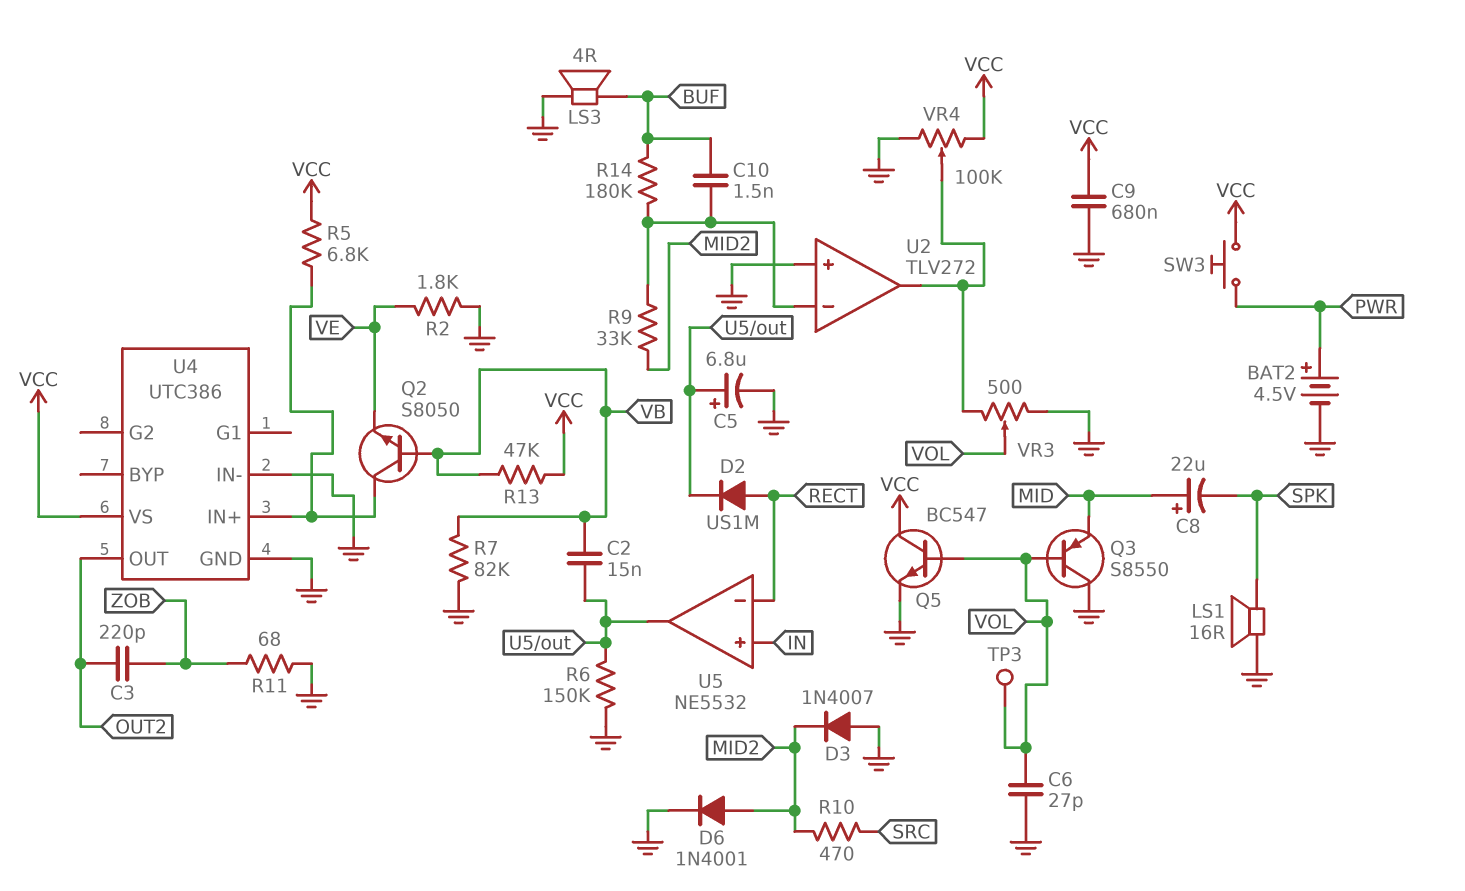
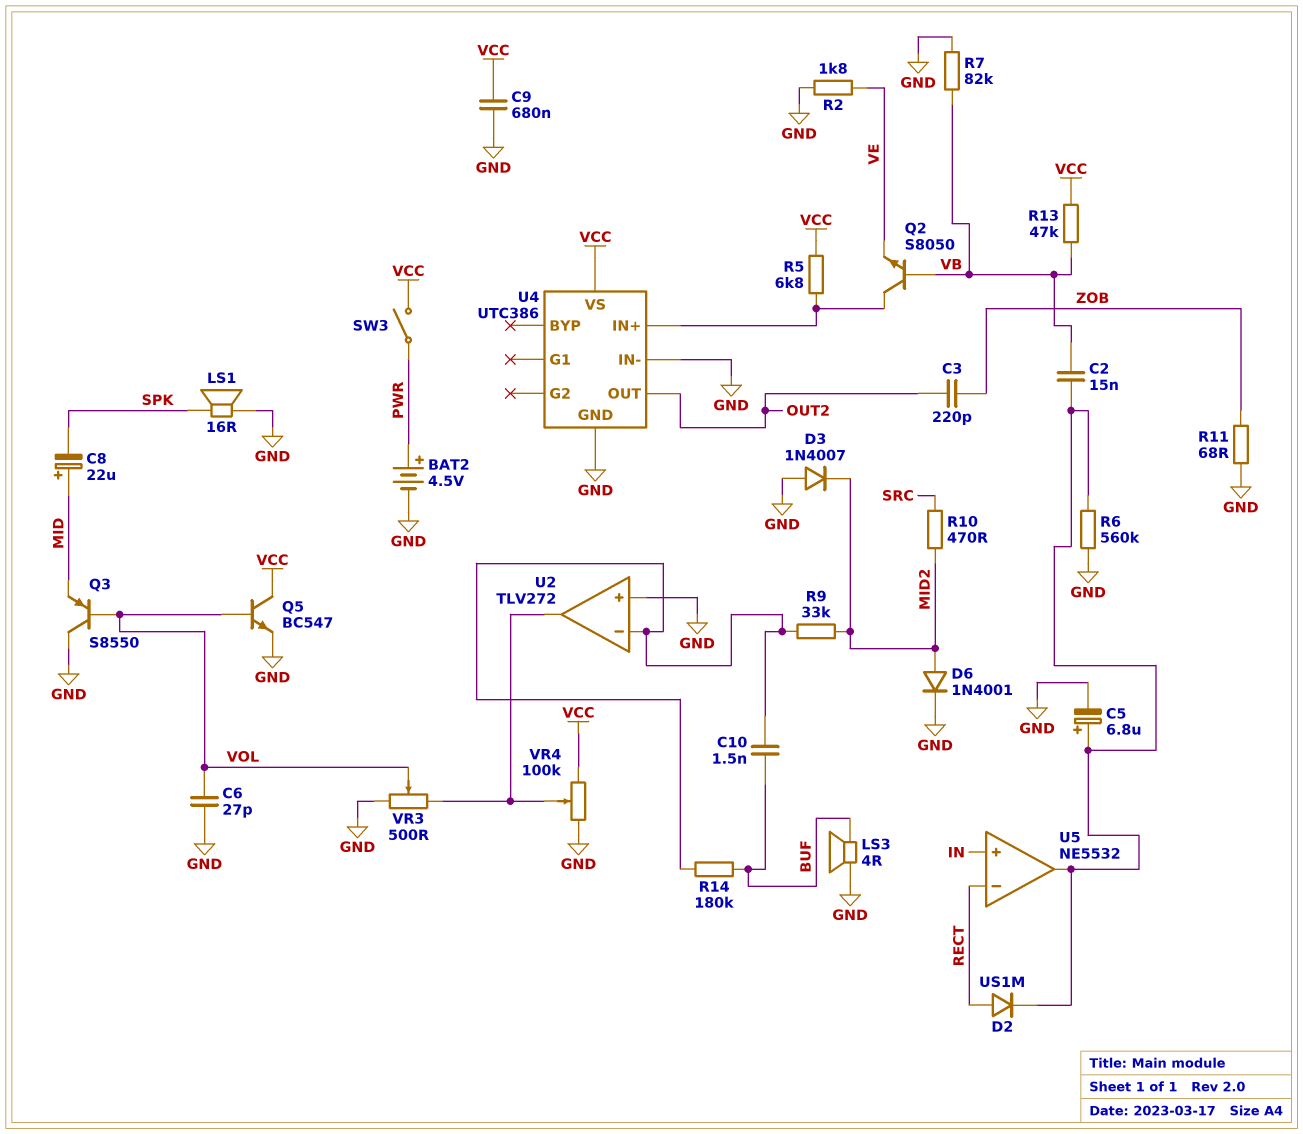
R6: 150k (GND, U5/out) -> 560k (GND, U5/out)
SW3: button (PWR, VCC) -> switch (PWR, VCC)
TP3: test point (VOL) -> none

